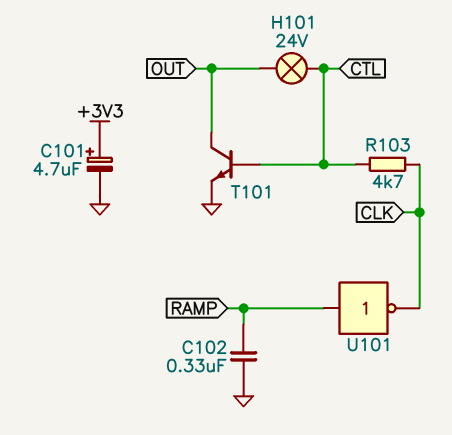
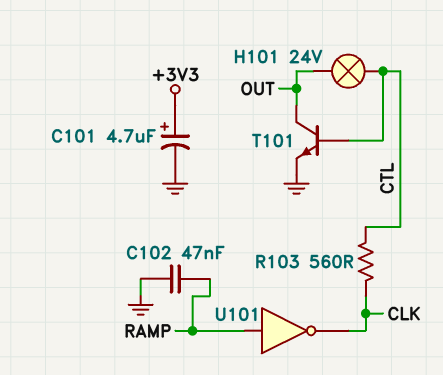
C102: 330nF (GND, RAMP) -> 47nF (GND, RAMP)
R103: 4.7k (CLK, CTL) -> 560 (CLK, CTL)

